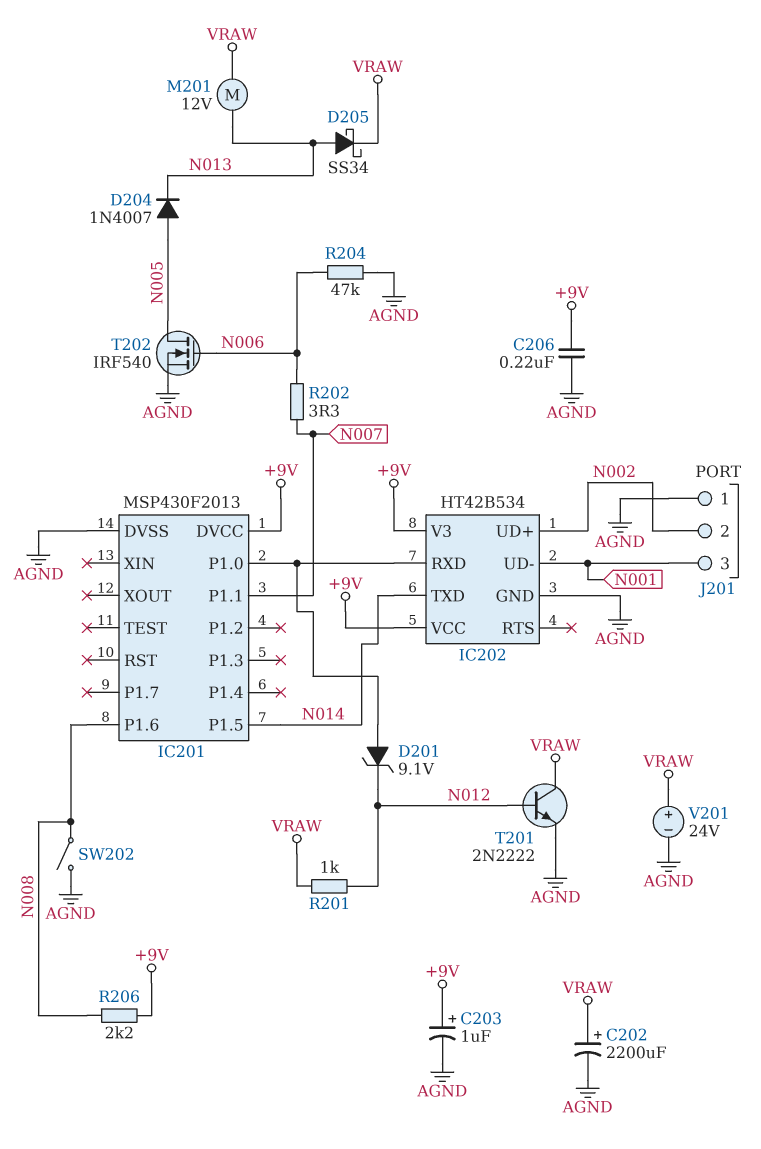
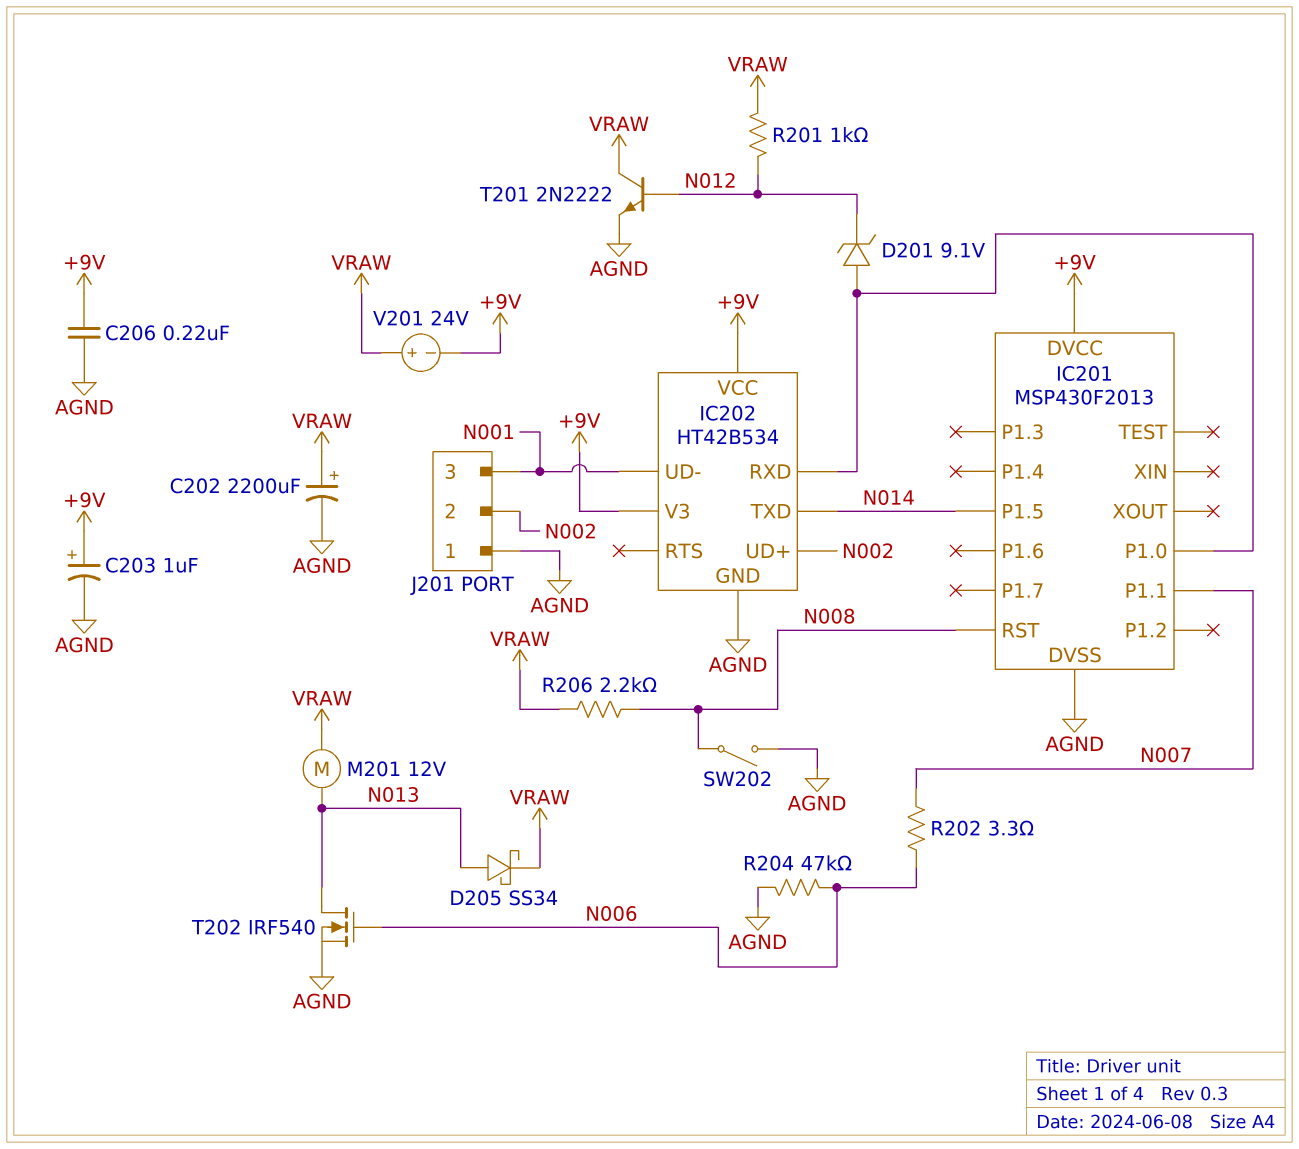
D204: diode 1N4007 (A N005, K N013) -> none
IC201 pin P1.6: N008 -> none
IC201 pin RST: none -> N008
R206: 2.2k (+9V, N008) -> 2.2k (N008, VRAW)
T202: NMOS IRF540 (G N006, D N005, S AGND) -> NMOS IRF540 (G N006, D N013, S AGND)
V201: 24V (plus VRAW, minus AGND) -> 24V (plus VRAW, minus +9V)

